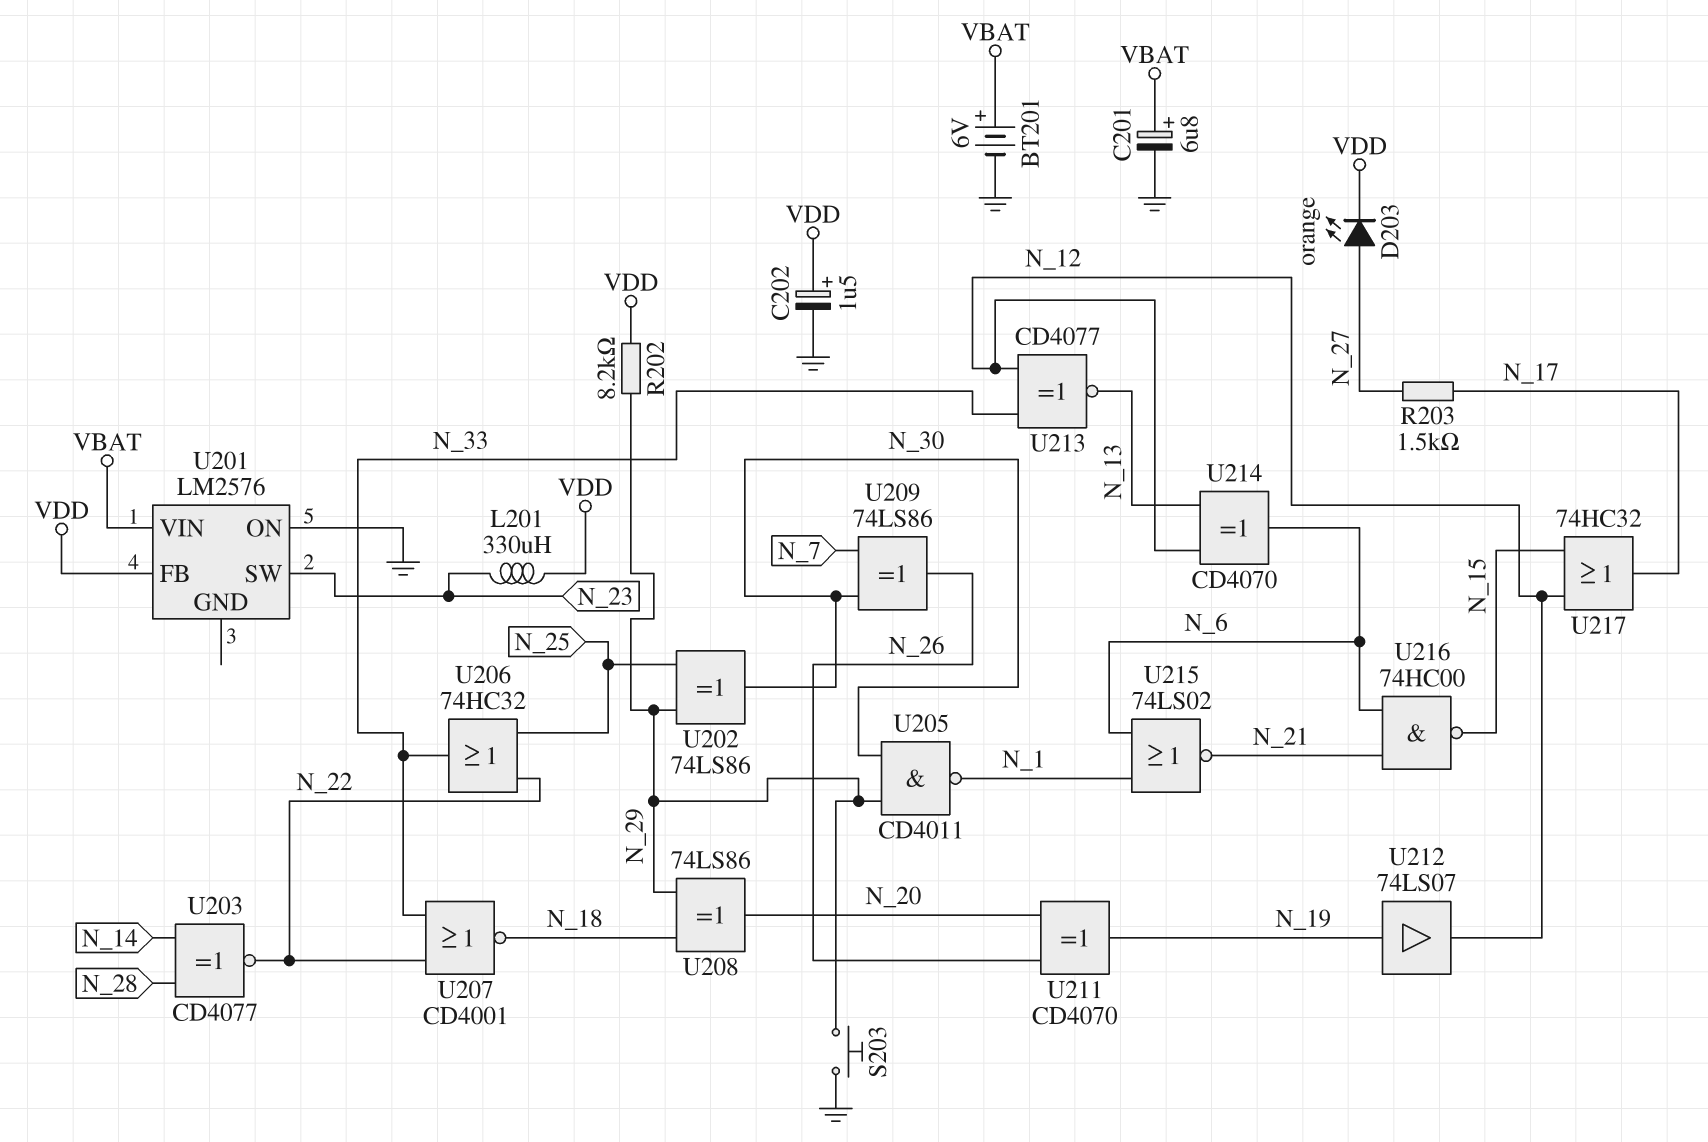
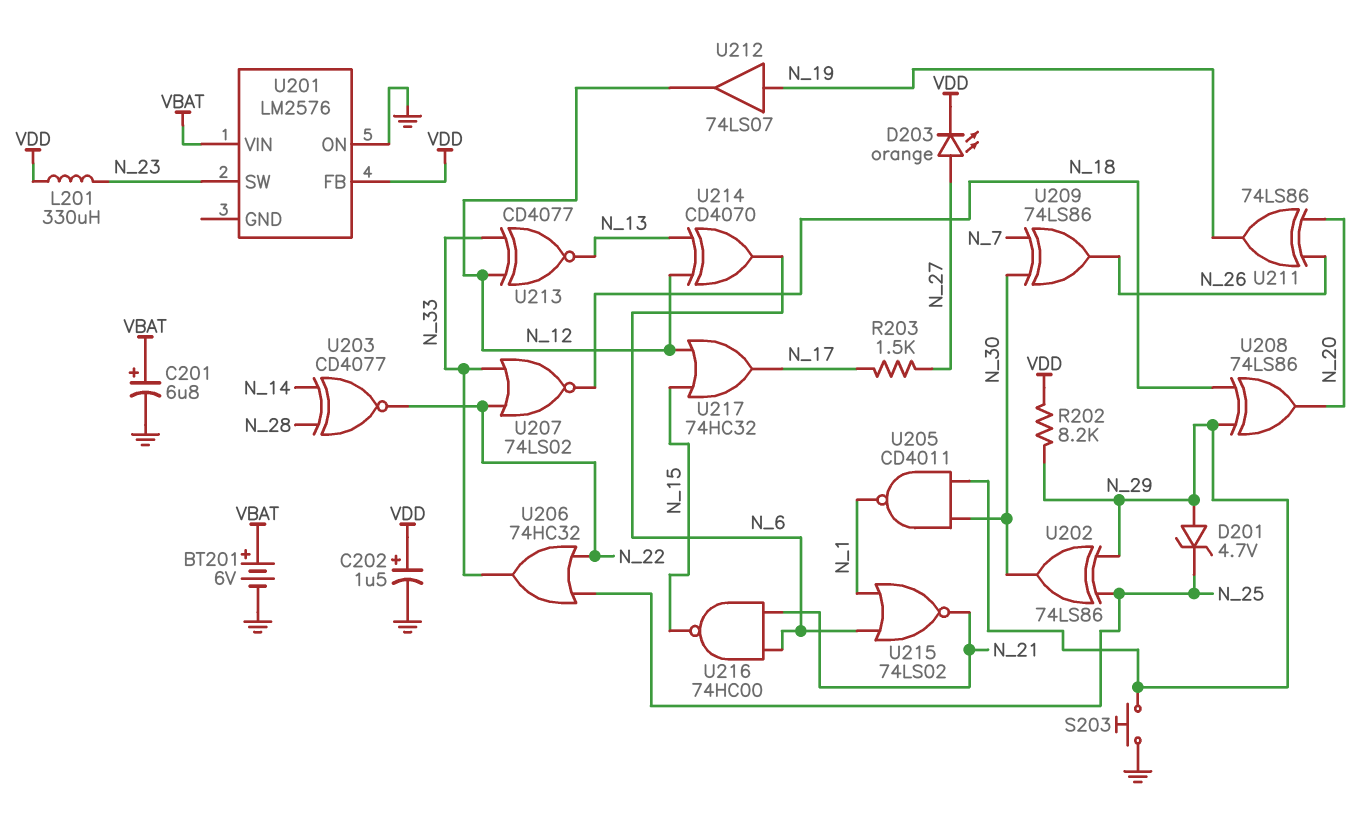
D201: none -> zener 4.7V (A N_29, K N_25)
U207: NOR CD4001 (in N_22, in N_33, out N_18) -> NOR 74LS02 (in N_22, in N_33, out N_18)
U211: XOR CD4070 (in N_20, in N_26, out N_19) -> XOR 74LS86 (in N_20, in N_26, out N_19)

